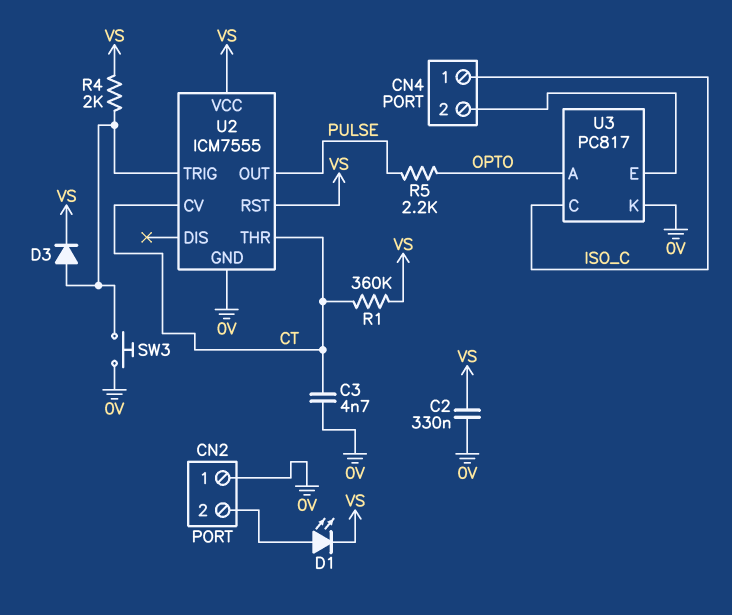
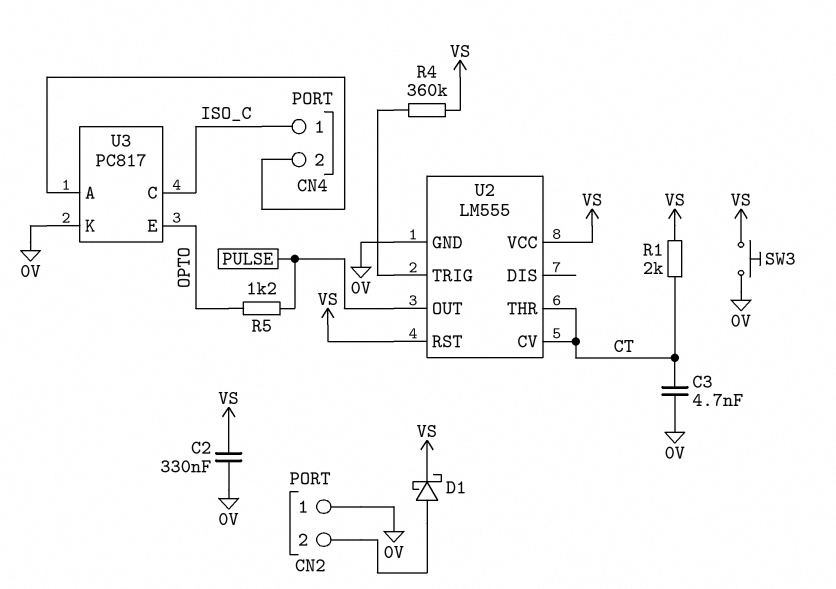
D1: LED (A CN2/2, K VS) -> schottky (A CN2/2, K VS)
D3: diode (A U2/TRIG, K VS) -> none
R1: 360k (CT, VS) -> 2k (CT, VS)
R4: 2k (U2/TRIG, VS) -> 360k (U2/TRIG, VS)
R5: 2.2k (OPTO, PULSE) -> 1.2k (OPTO, PULSE)
SW3: button (0V, U2/TRIG) -> button (0V, VS)
U2: ICM7555 -> LM555
U3 pin A: OPTO -> CN4/2
U3 pin E: CN4/2 -> OPTO

